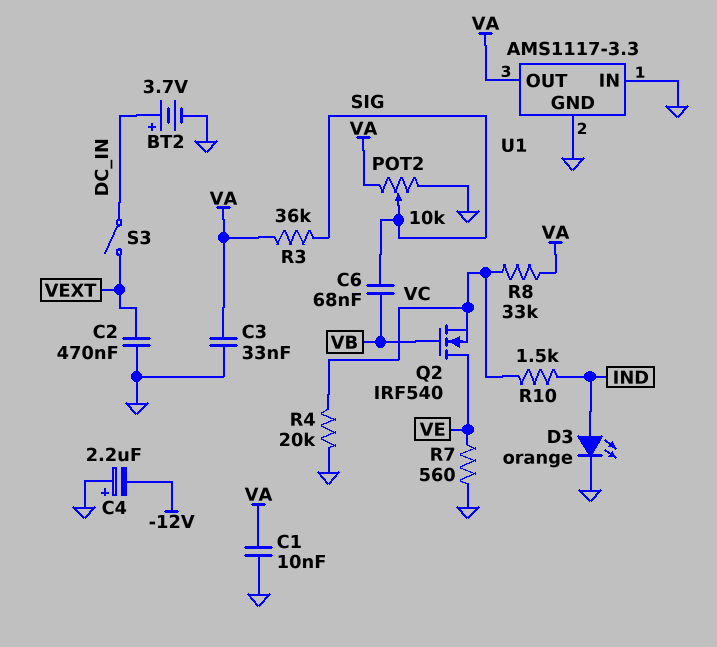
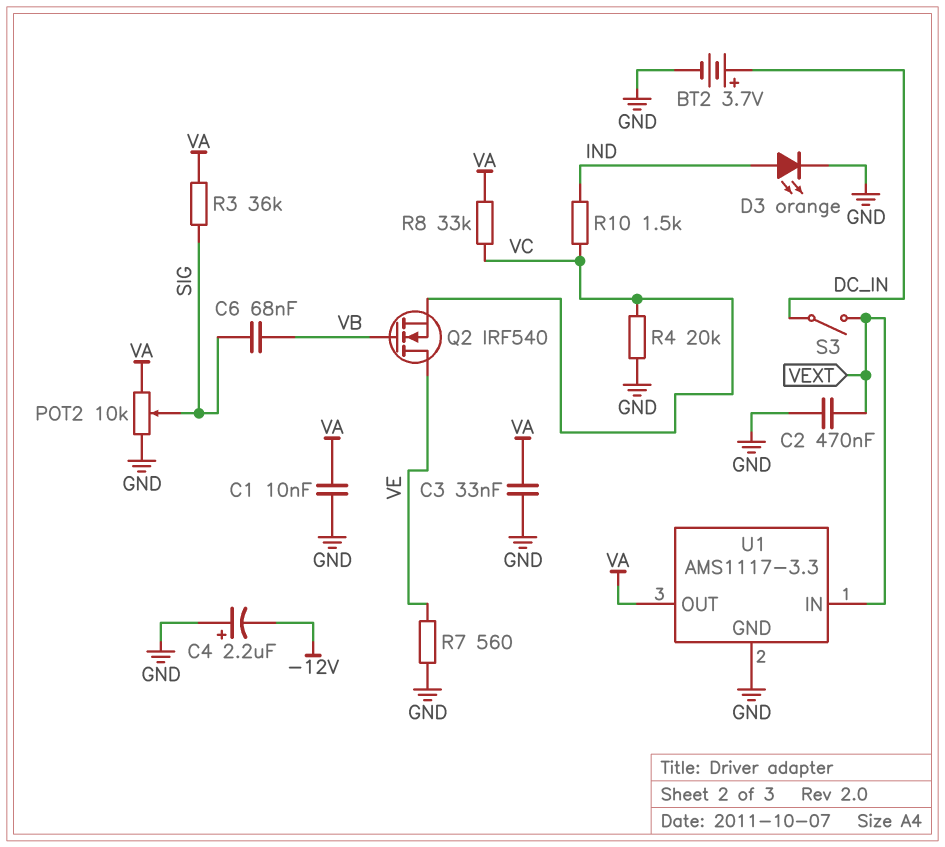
U1 pin IN: GND -> VEXT

